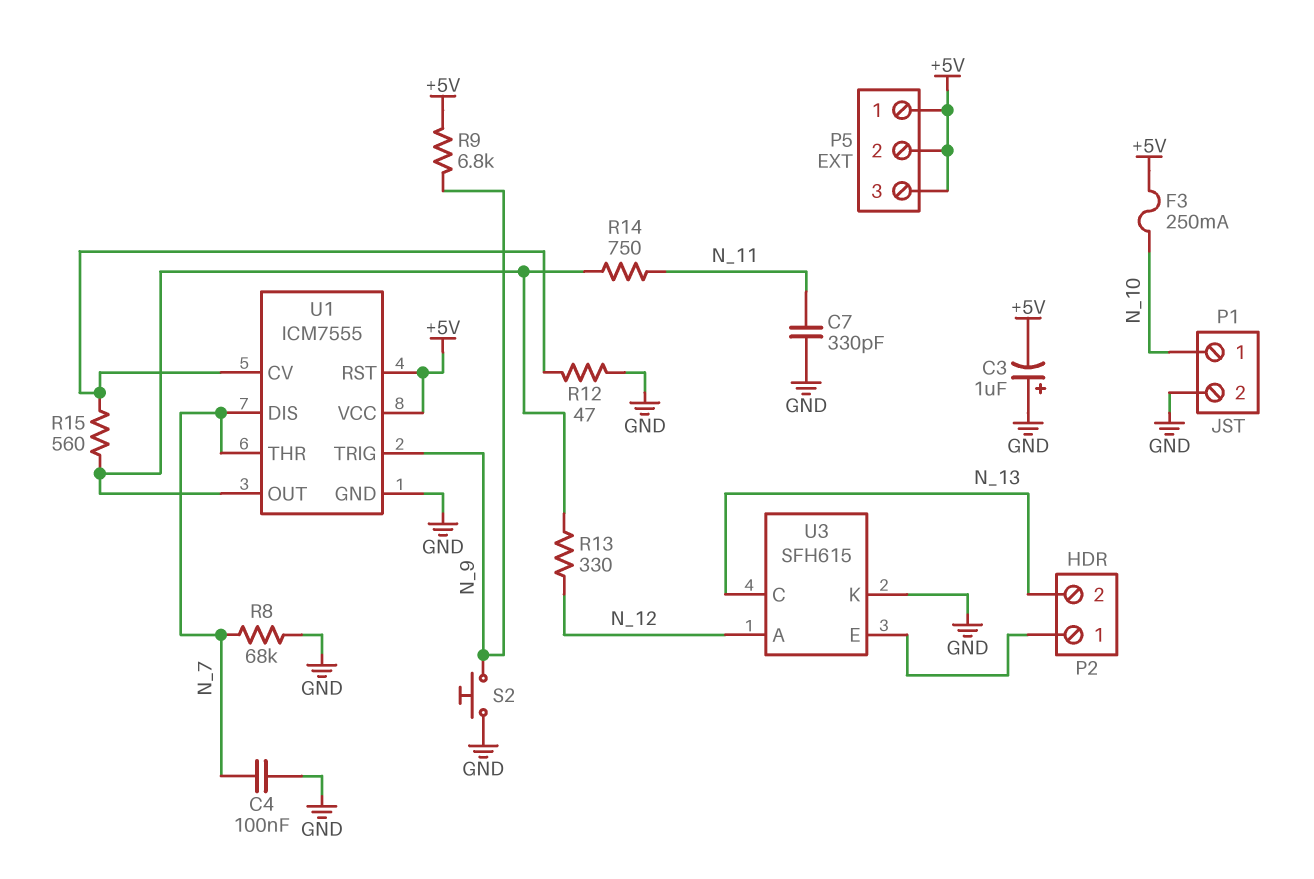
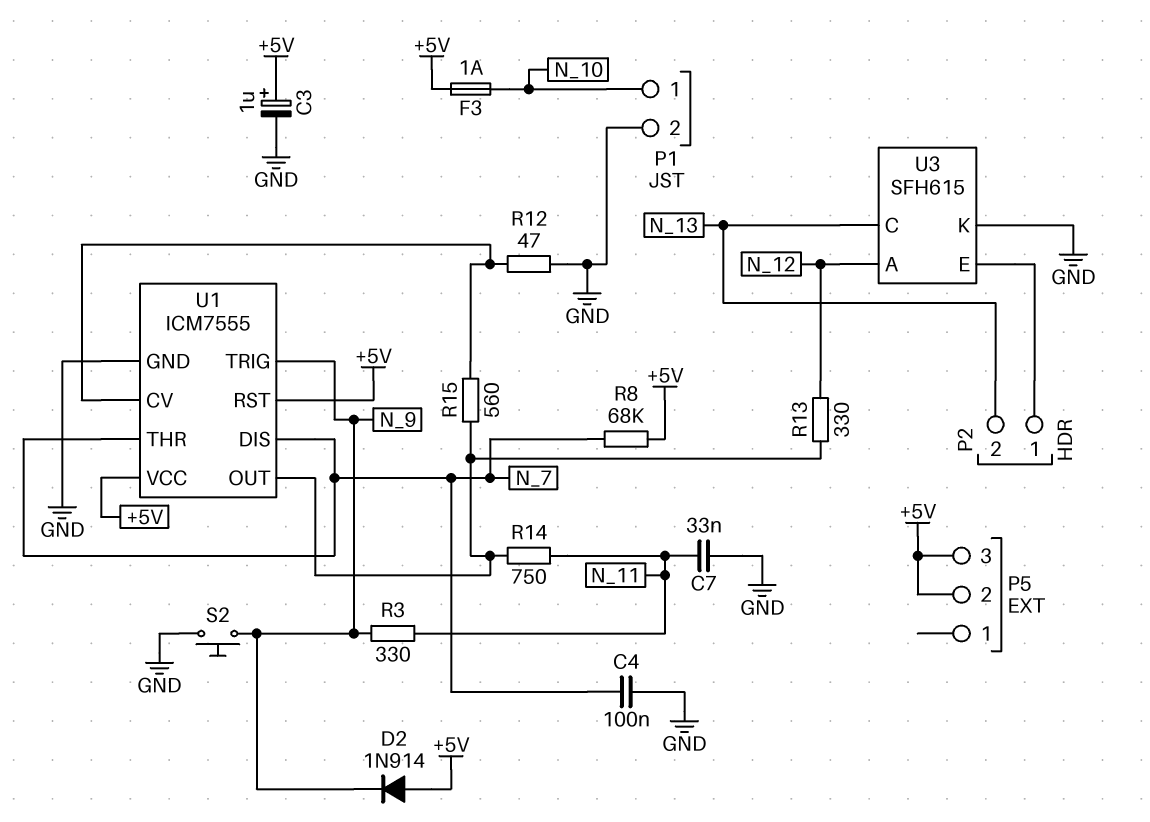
C3: 1uF (plus GND, minus +5V) -> 1uF (plus +5V, minus GND)
C7: 330pF (GND, N_11) -> 33nF (GND, N_11)
D2: none -> diode 1N914 (A +5V, K N_9)
F3: 250mA (+5V, N_10) -> 1A (+5V, N_10)
P5 pin 1: +5V -> none
R3: none -> 330 (N_9, N_11)
R8: 68k (GND, N_7) -> 68k (+5V, N_7)
R9: 6.8k (+5V, N_9) -> none

